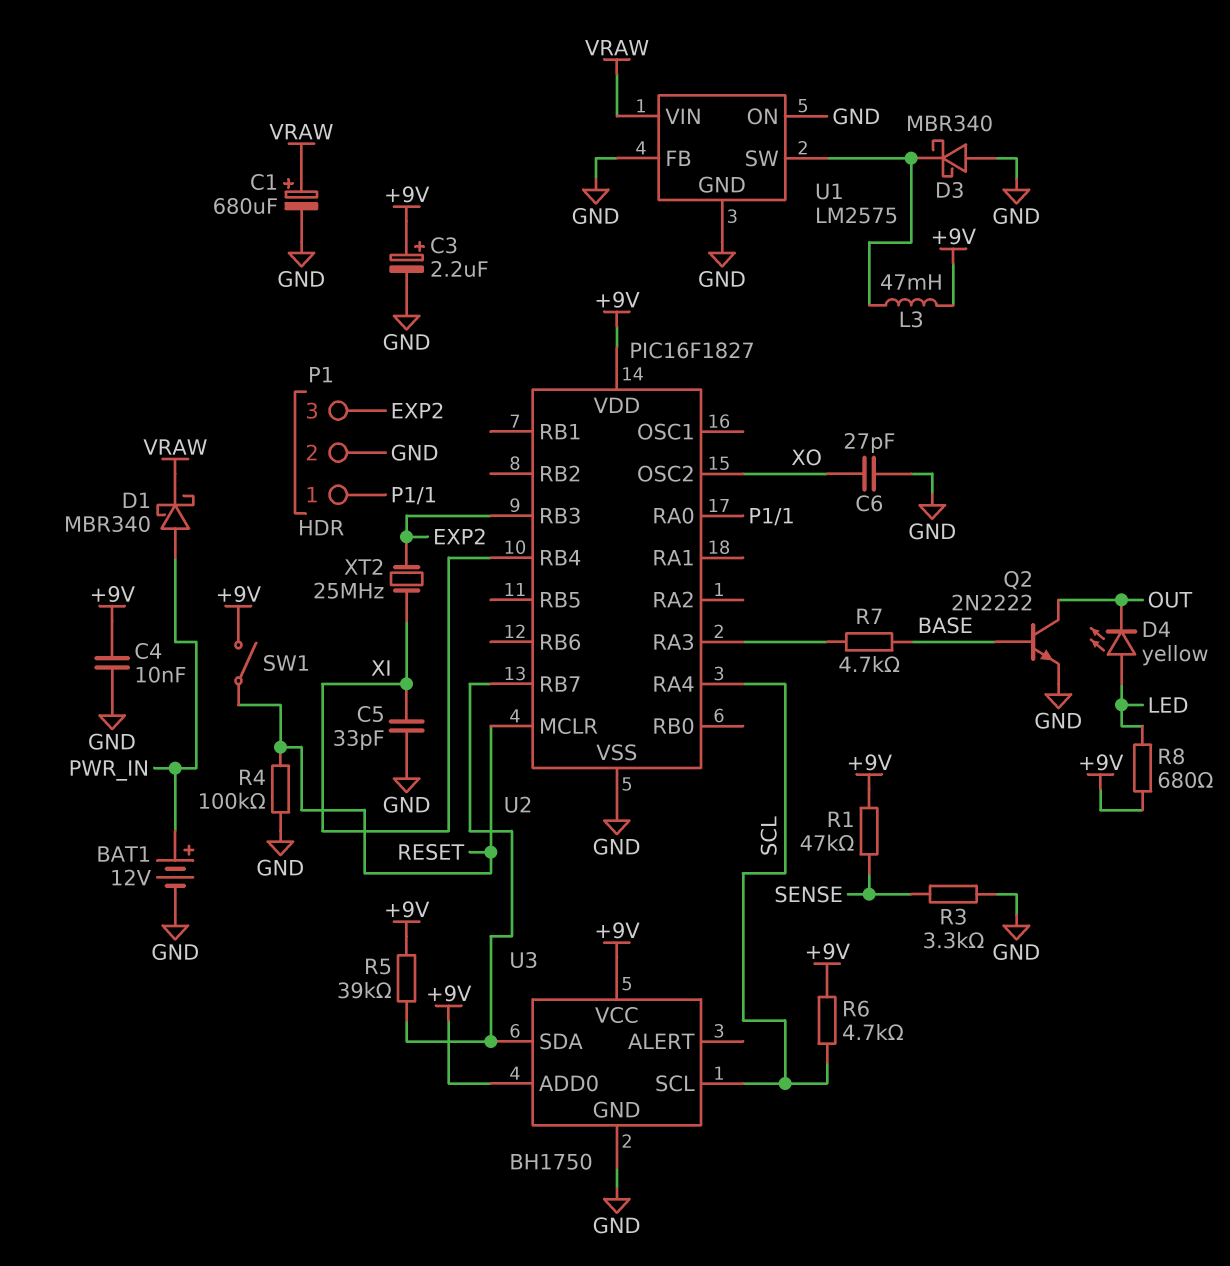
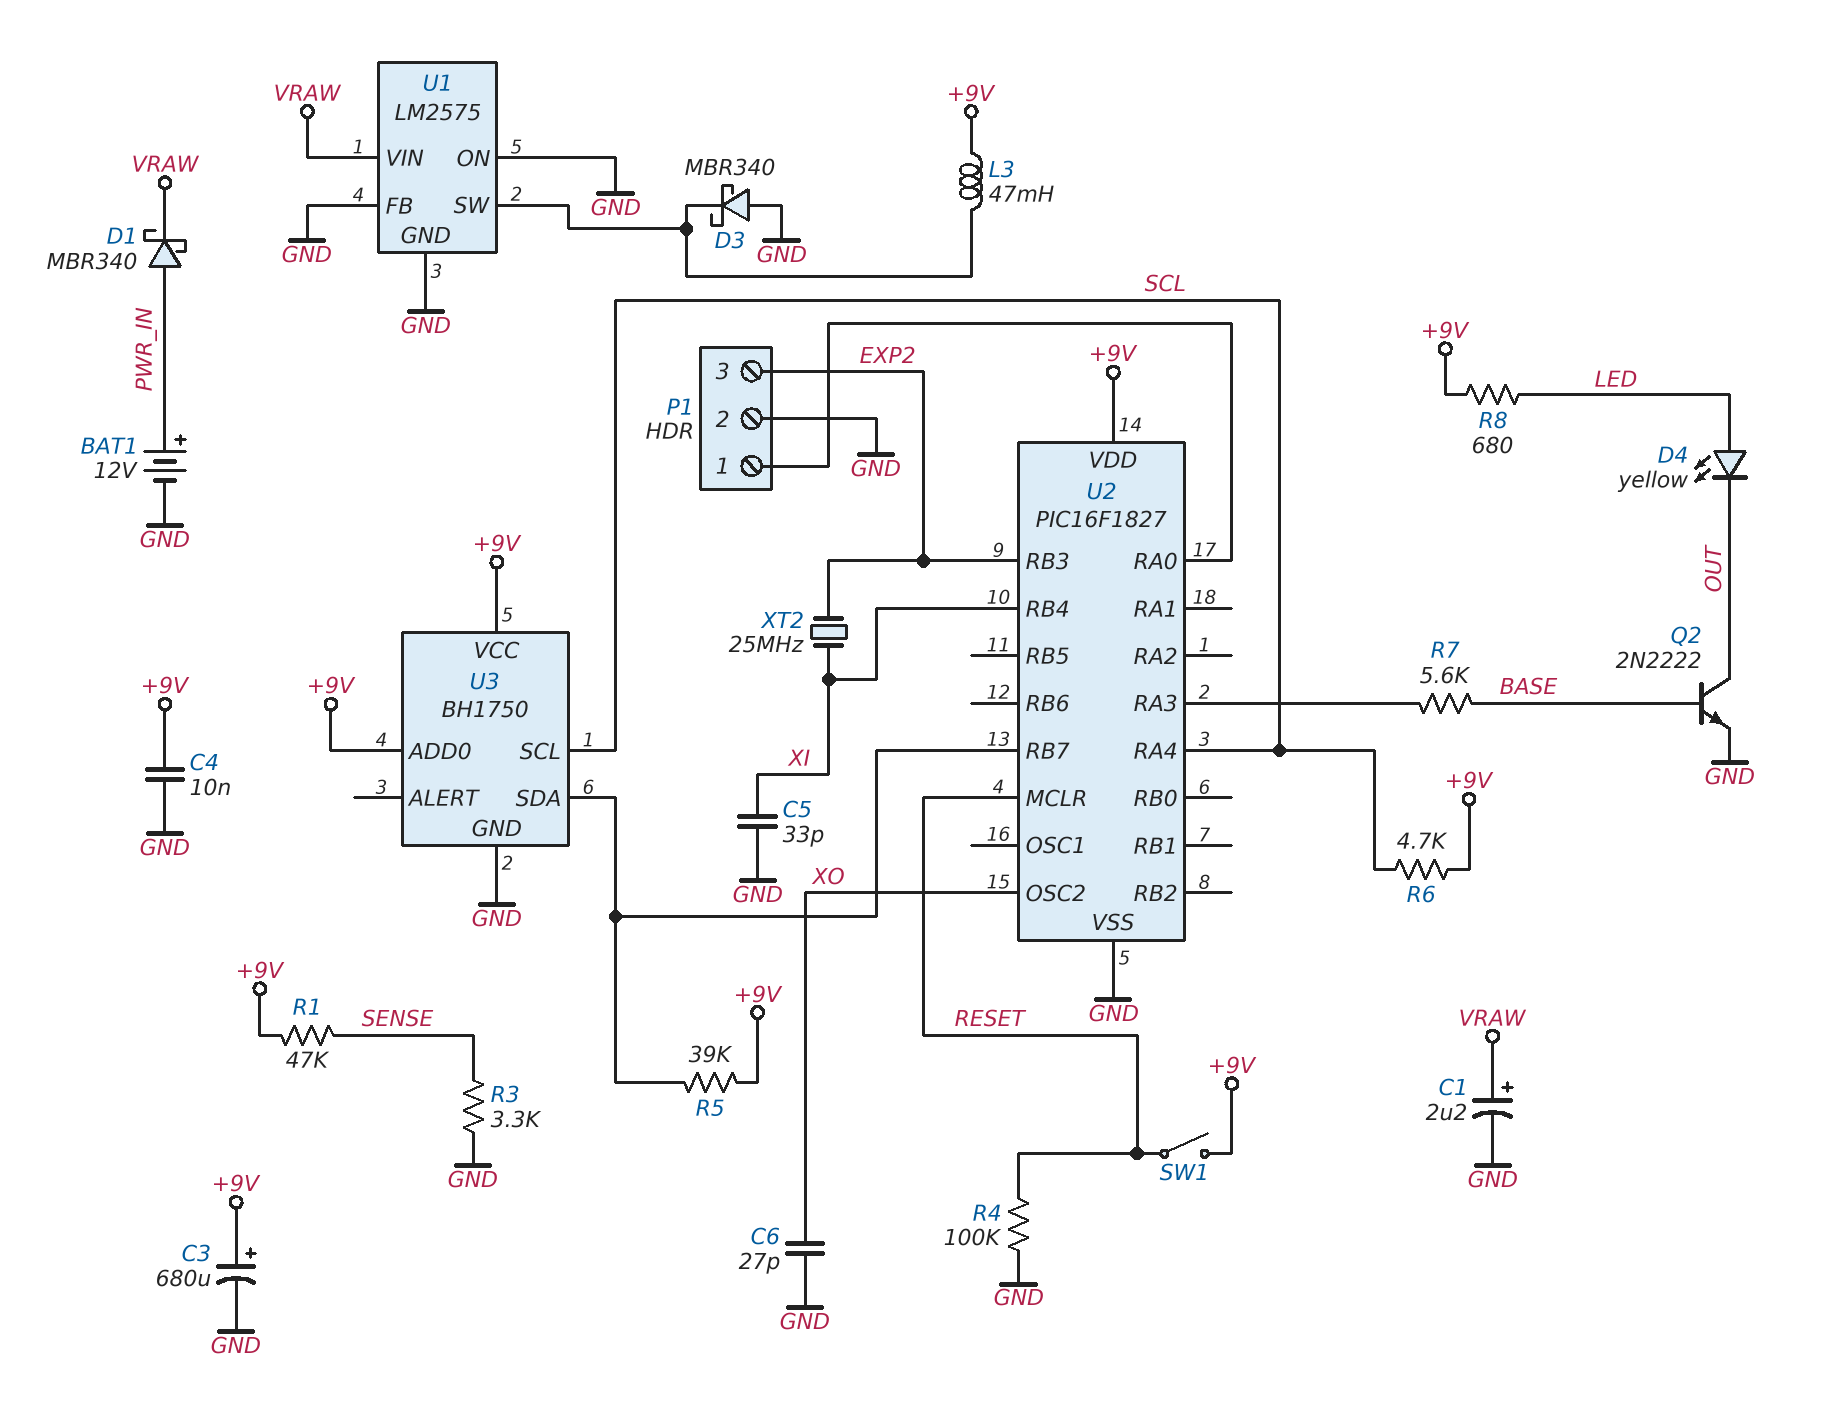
C1: 680uF (plus VRAW, minus GND) -> 2.2uF (plus VRAW, minus GND)
C3: 2.2uF (plus +9V, minus GND) -> 680uF (plus +9V, minus GND)
R7: 4.7k (BASE, U2/RA3) -> 5.6k (BASE, U2/RA3)

